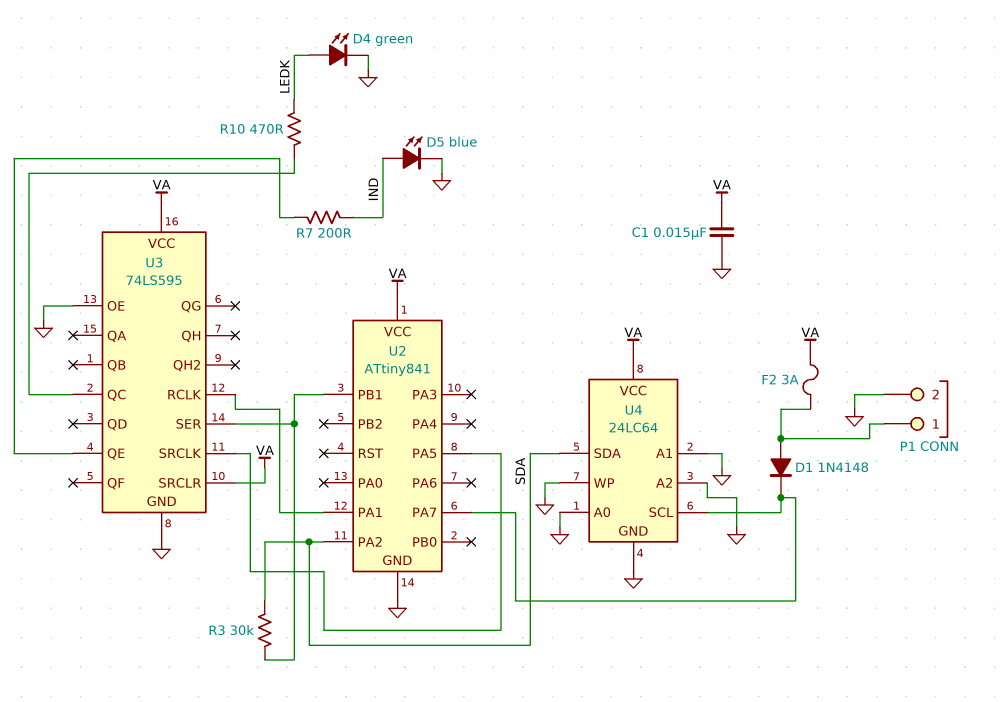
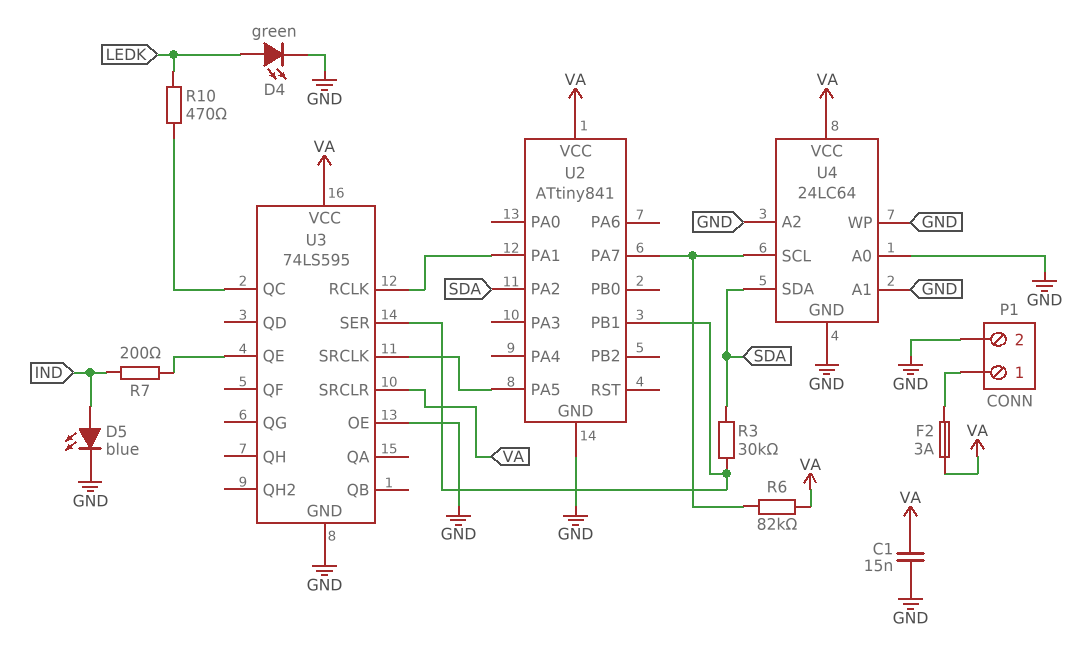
D1: diode 1N4148 (A P1/1, K U2/PA7) -> none
R6: none -> 82k (U2/PA7, VA)

